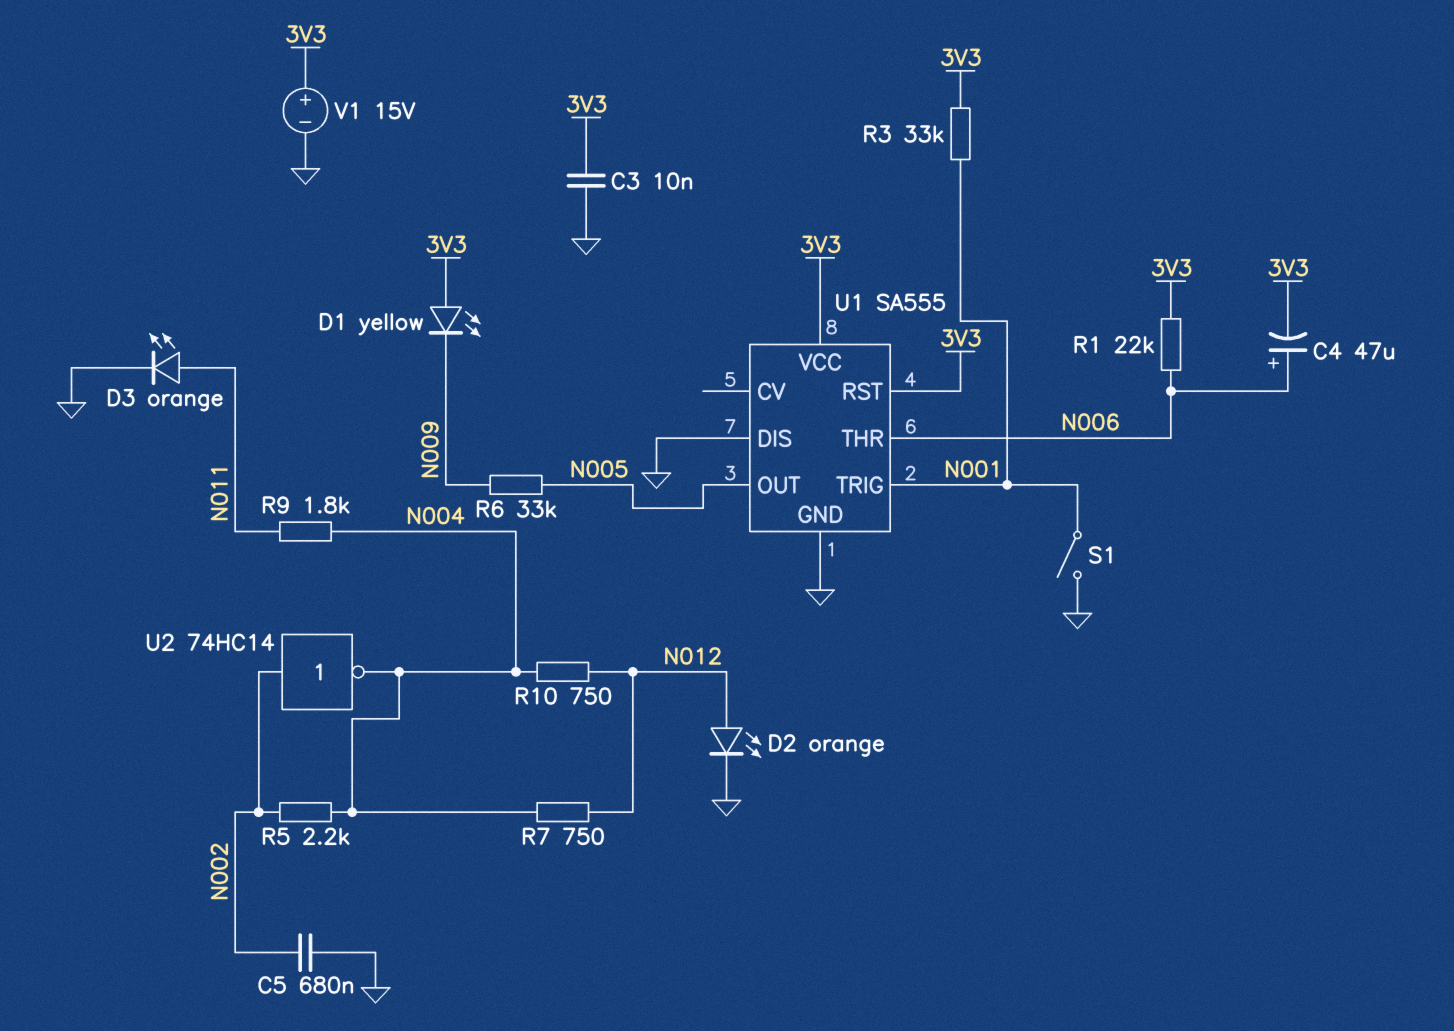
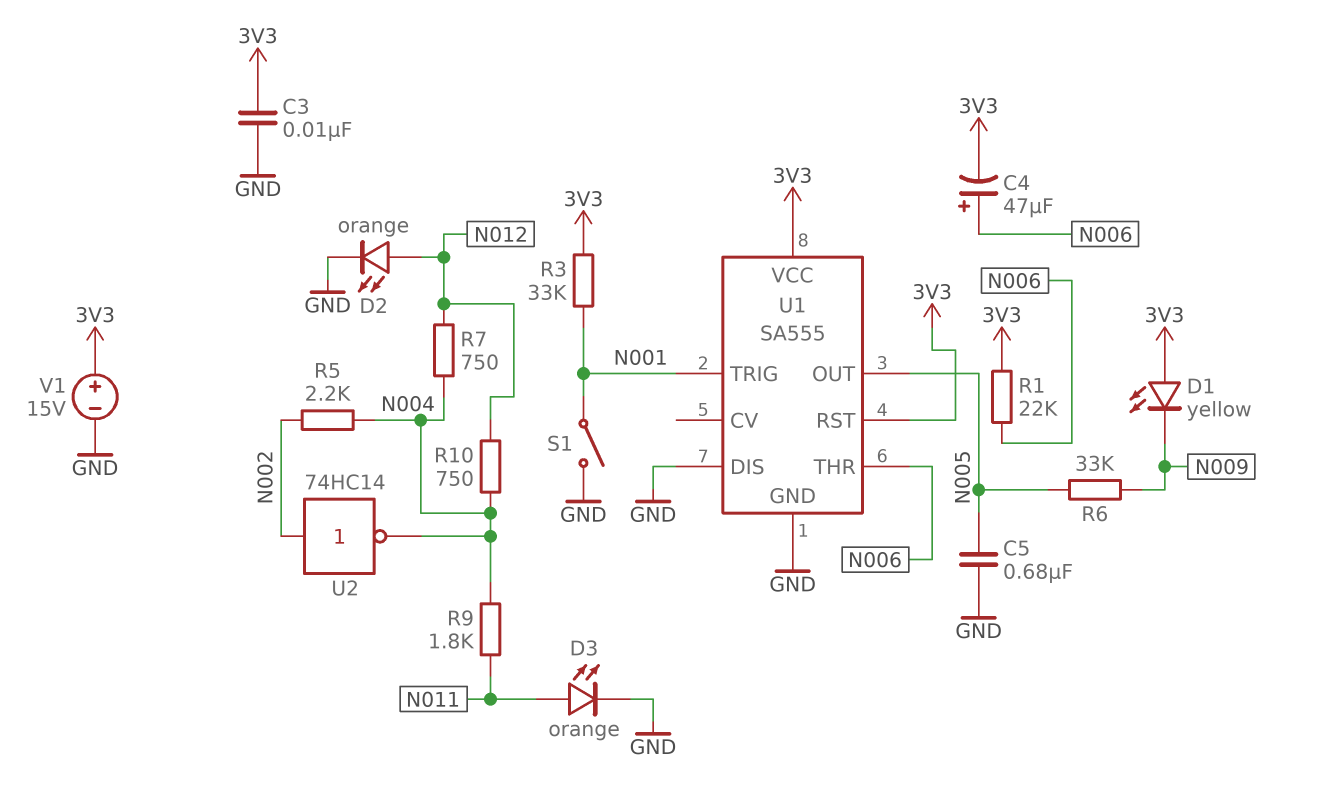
C5: 680nF (GND, N002) -> 680nF (GND, N005)

